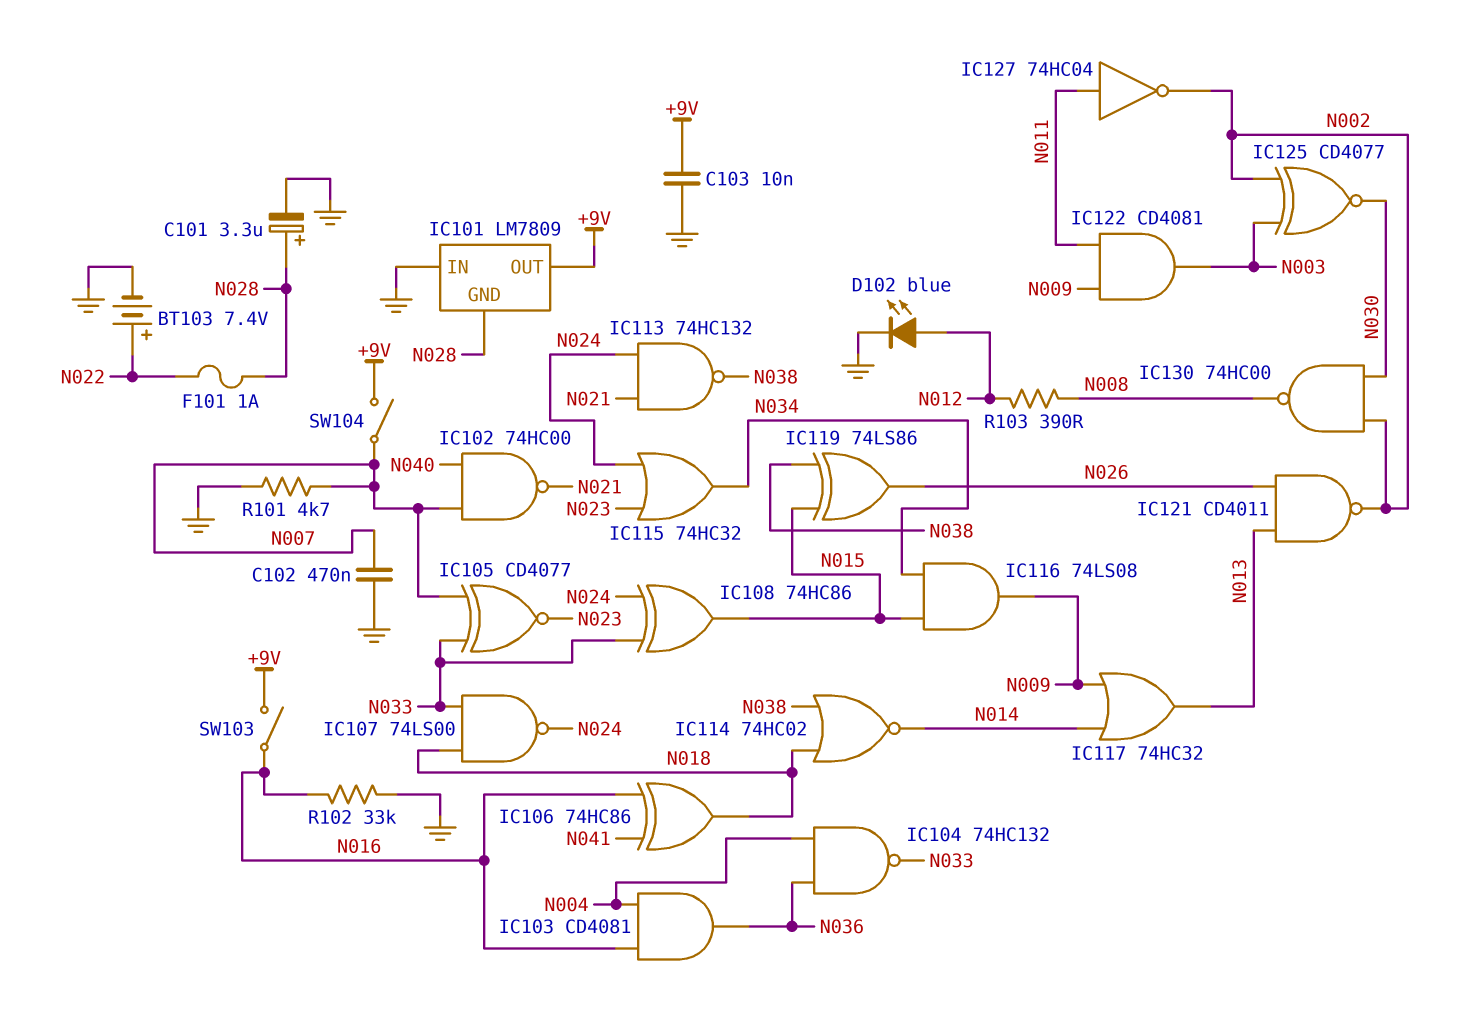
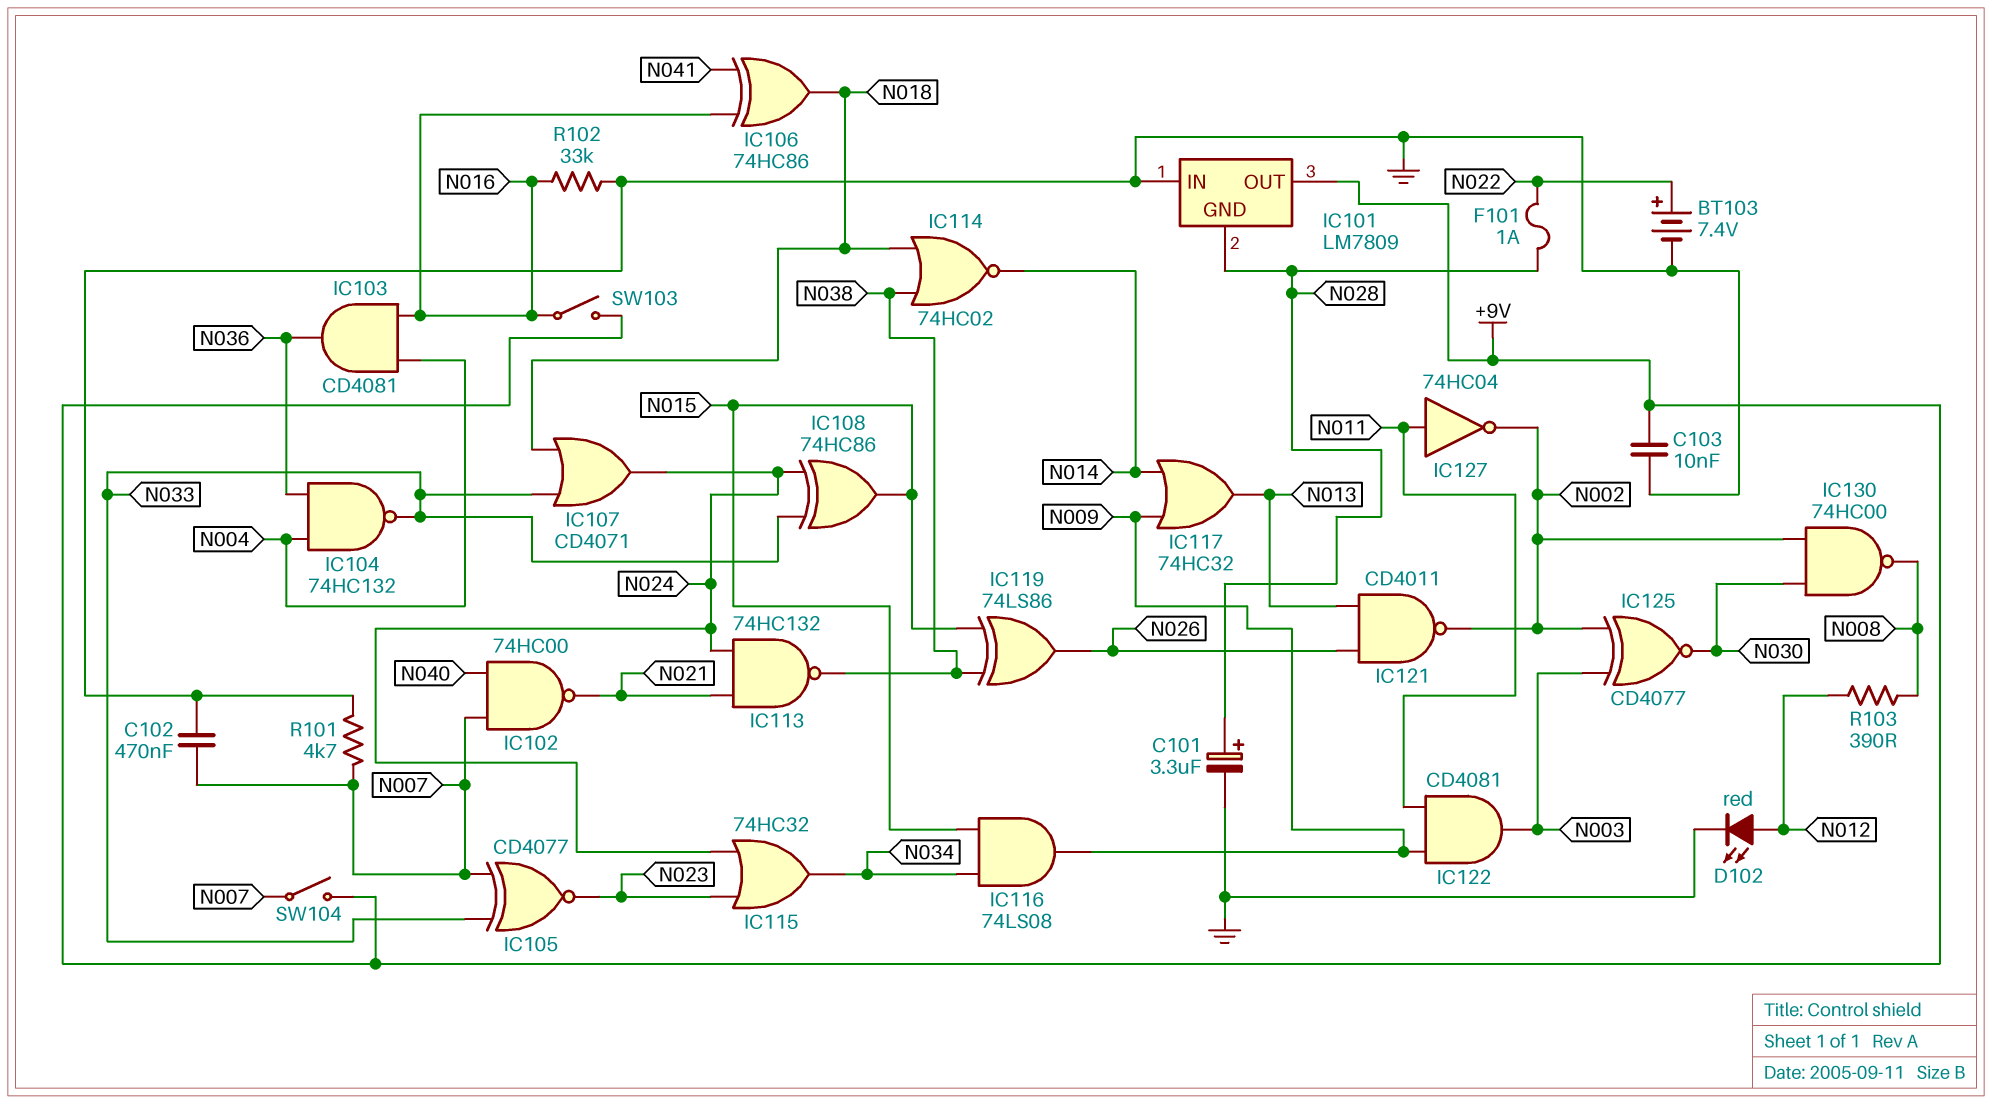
D102: LED blue (A N012, K GND) -> LED red (A N012, K GND)
IC107: NAND 74LS00 (in N018, in N033, out N024) -> OR CD4071 (in N018, in N033, out N024)

